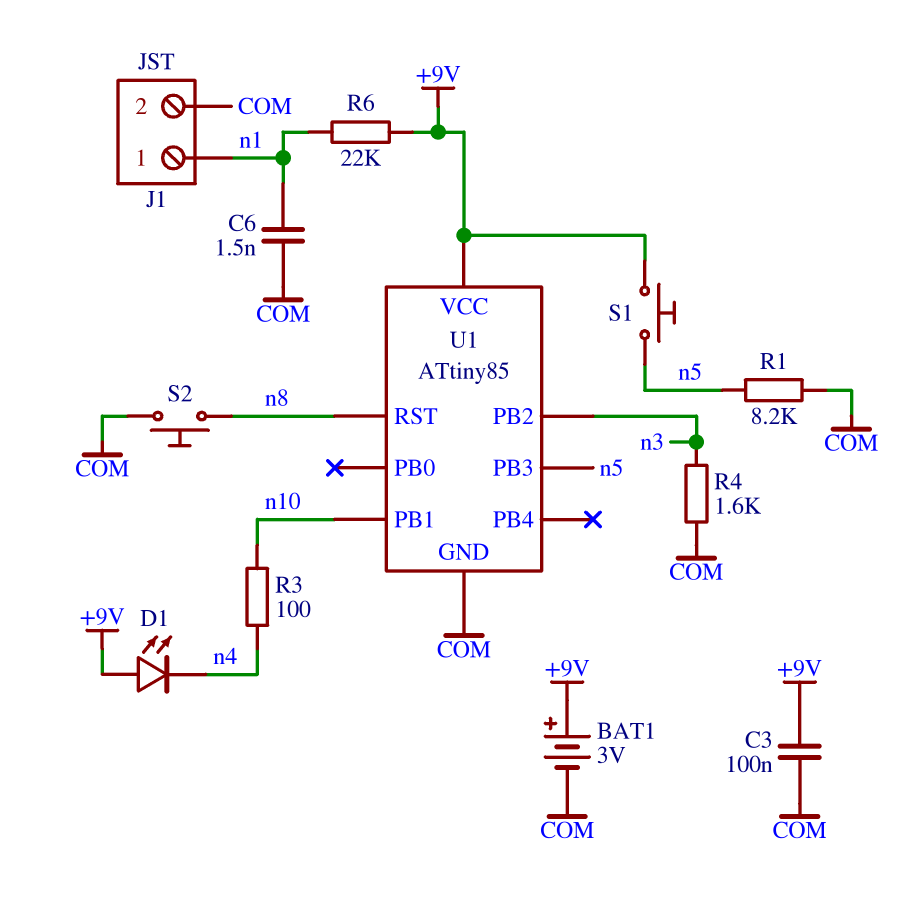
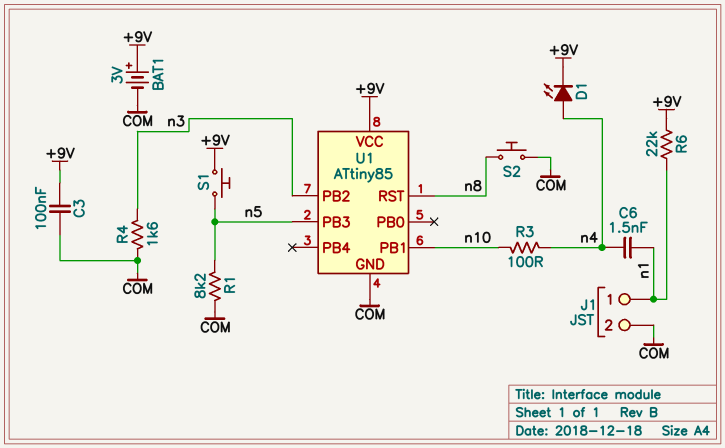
C6: 1.5nF (COM, n1) -> 1.5nF (n1, n4)
D1: LED (A +9V, K n4) -> LED (A n4, K +9V)

